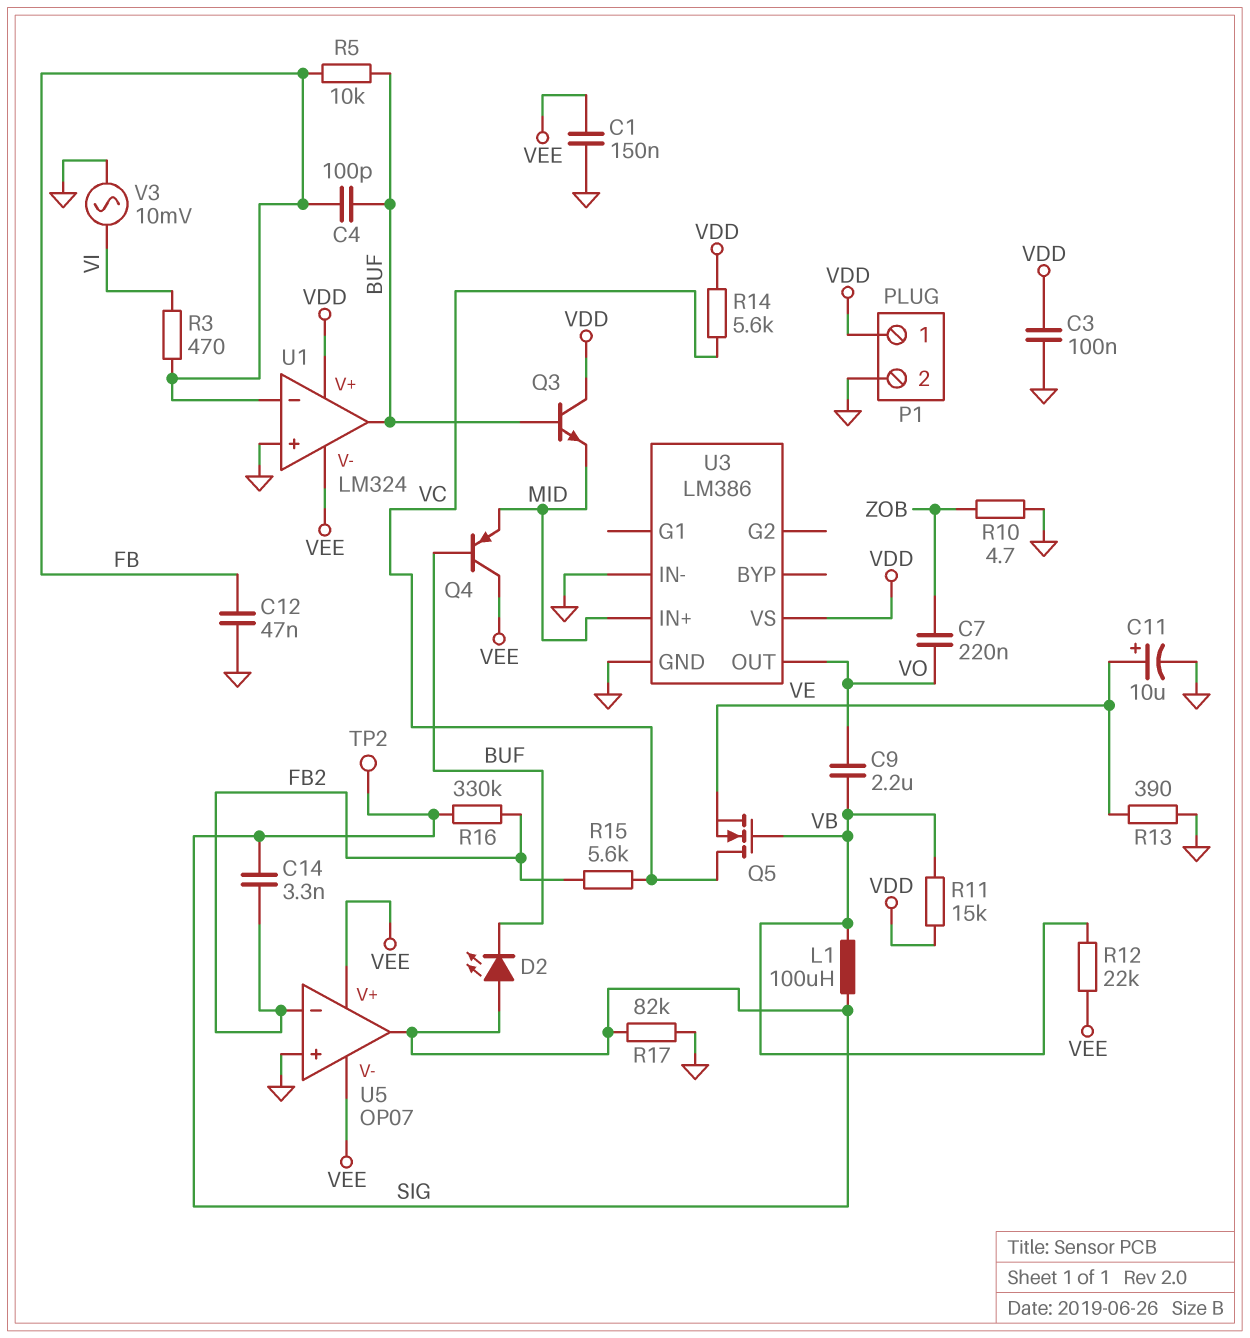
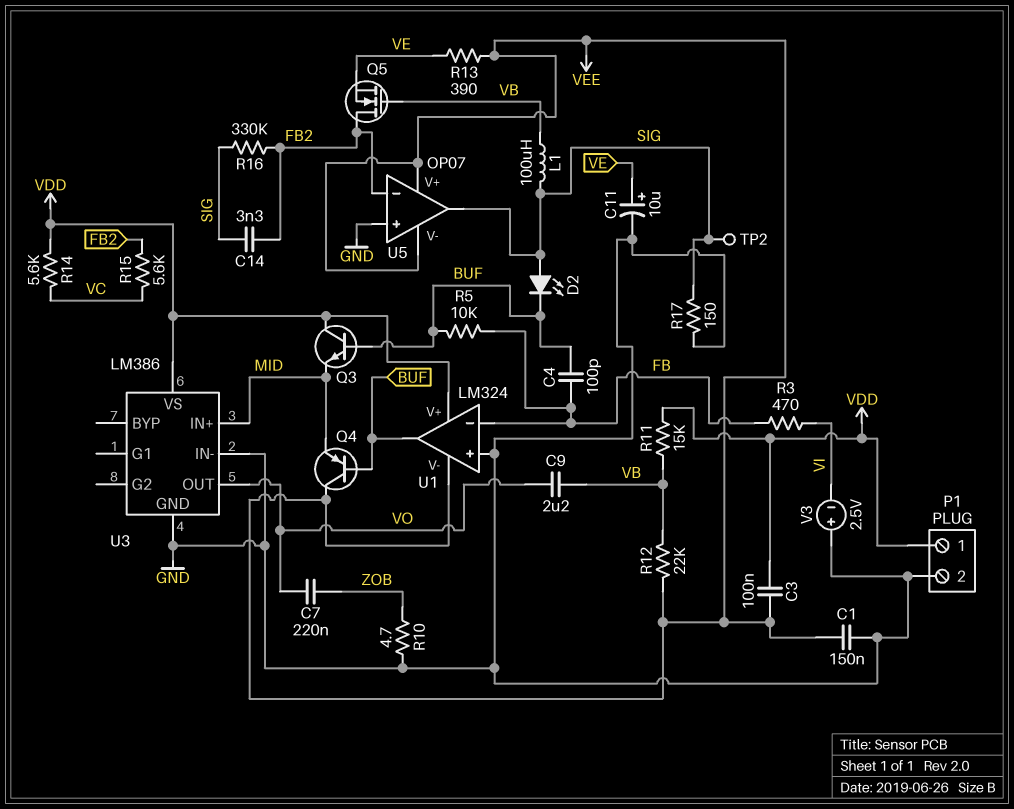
C3: 100nF (GND, VDD) -> 100nF (VDD, VEE)
C12: 47nF (FB, GND) -> none
Q5: NMOS (G VB, D VC, S VE) -> NMOS (G VB, D FB2, S VE)
R13: 390 (GND, VE) -> 390 (VE, VEE)
R17: 82k (GND, SIG) -> 150 (GND, SIG)
V3: AC 10mV (GND, VI) -> 2.5V (plus GND, minus VI)

